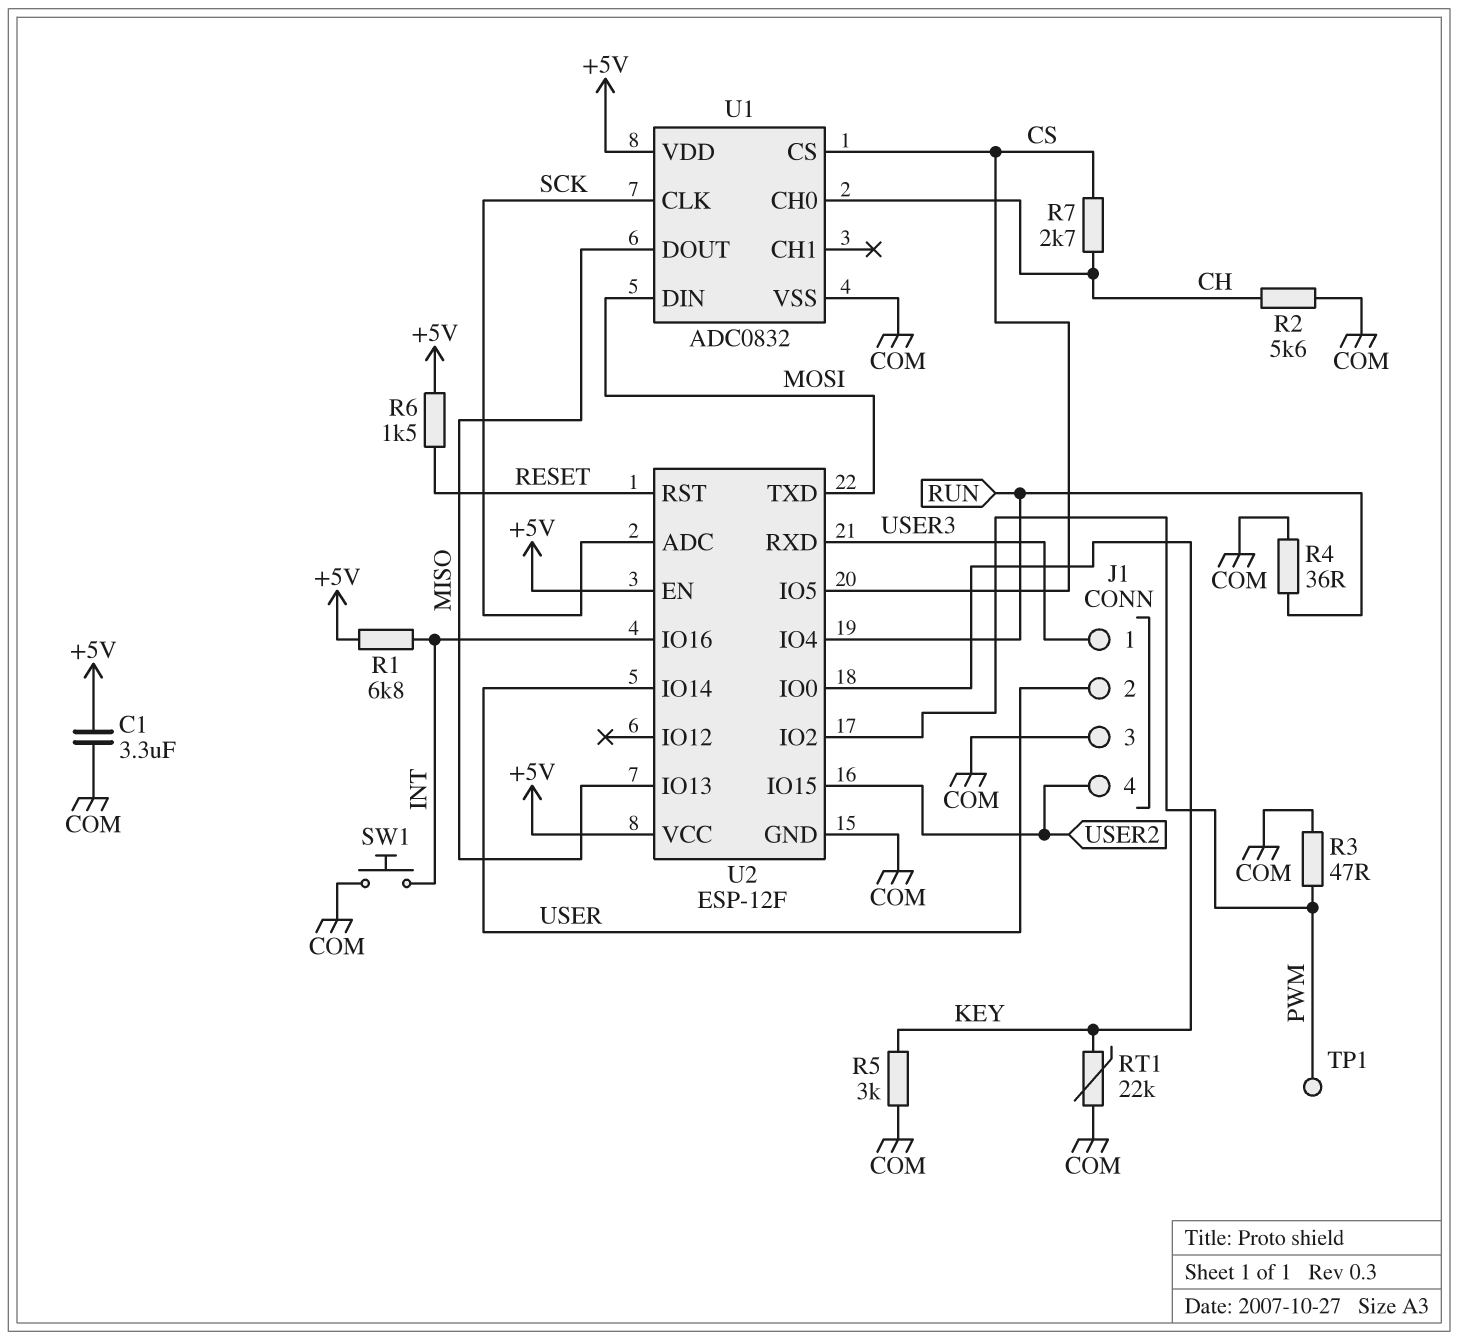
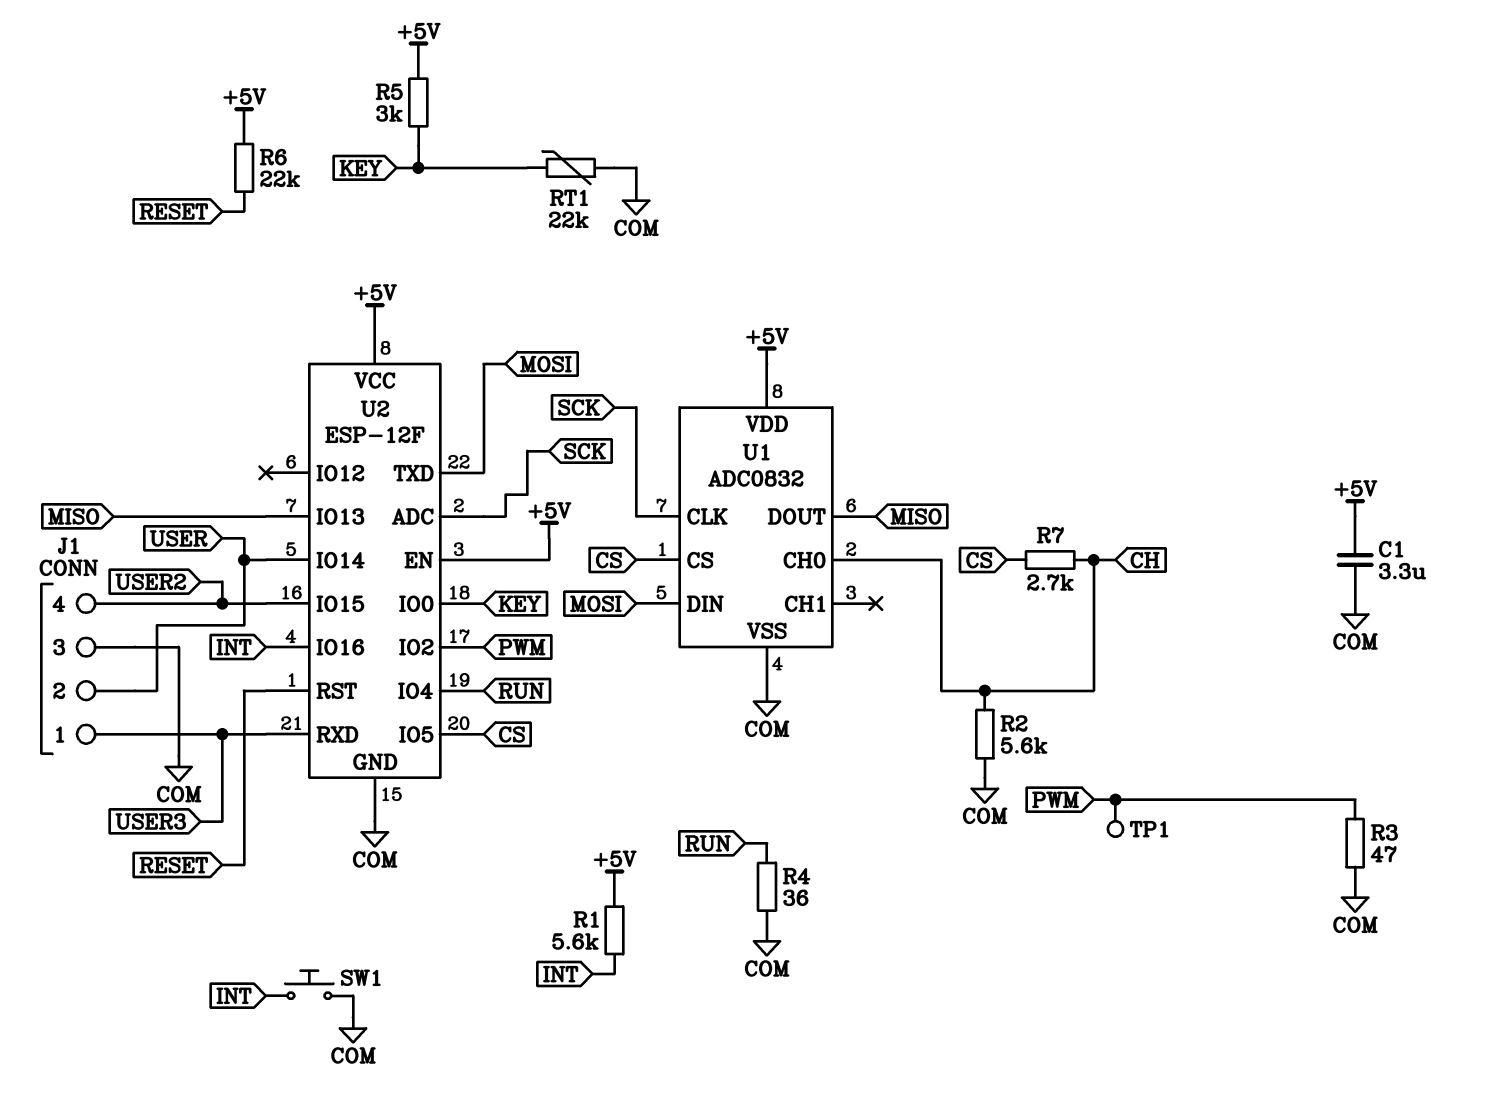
R1: 6.8k (+5V, INT) -> 5.6k (+5V, INT)
R5: 3k (COM, KEY) -> 3k (+5V, KEY)
R6: 1.5k (+5V, RESET) -> 22k (+5V, RESET)

